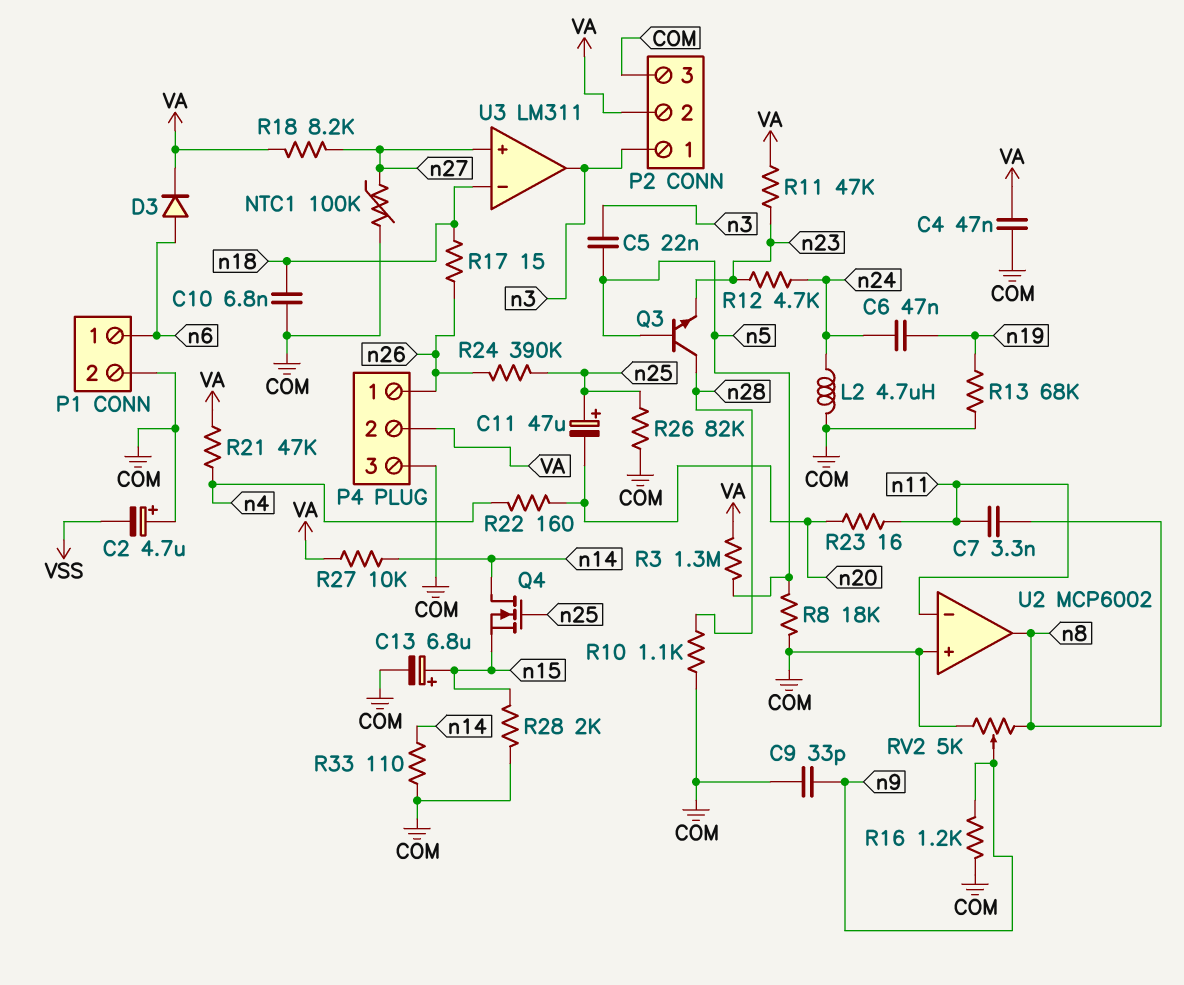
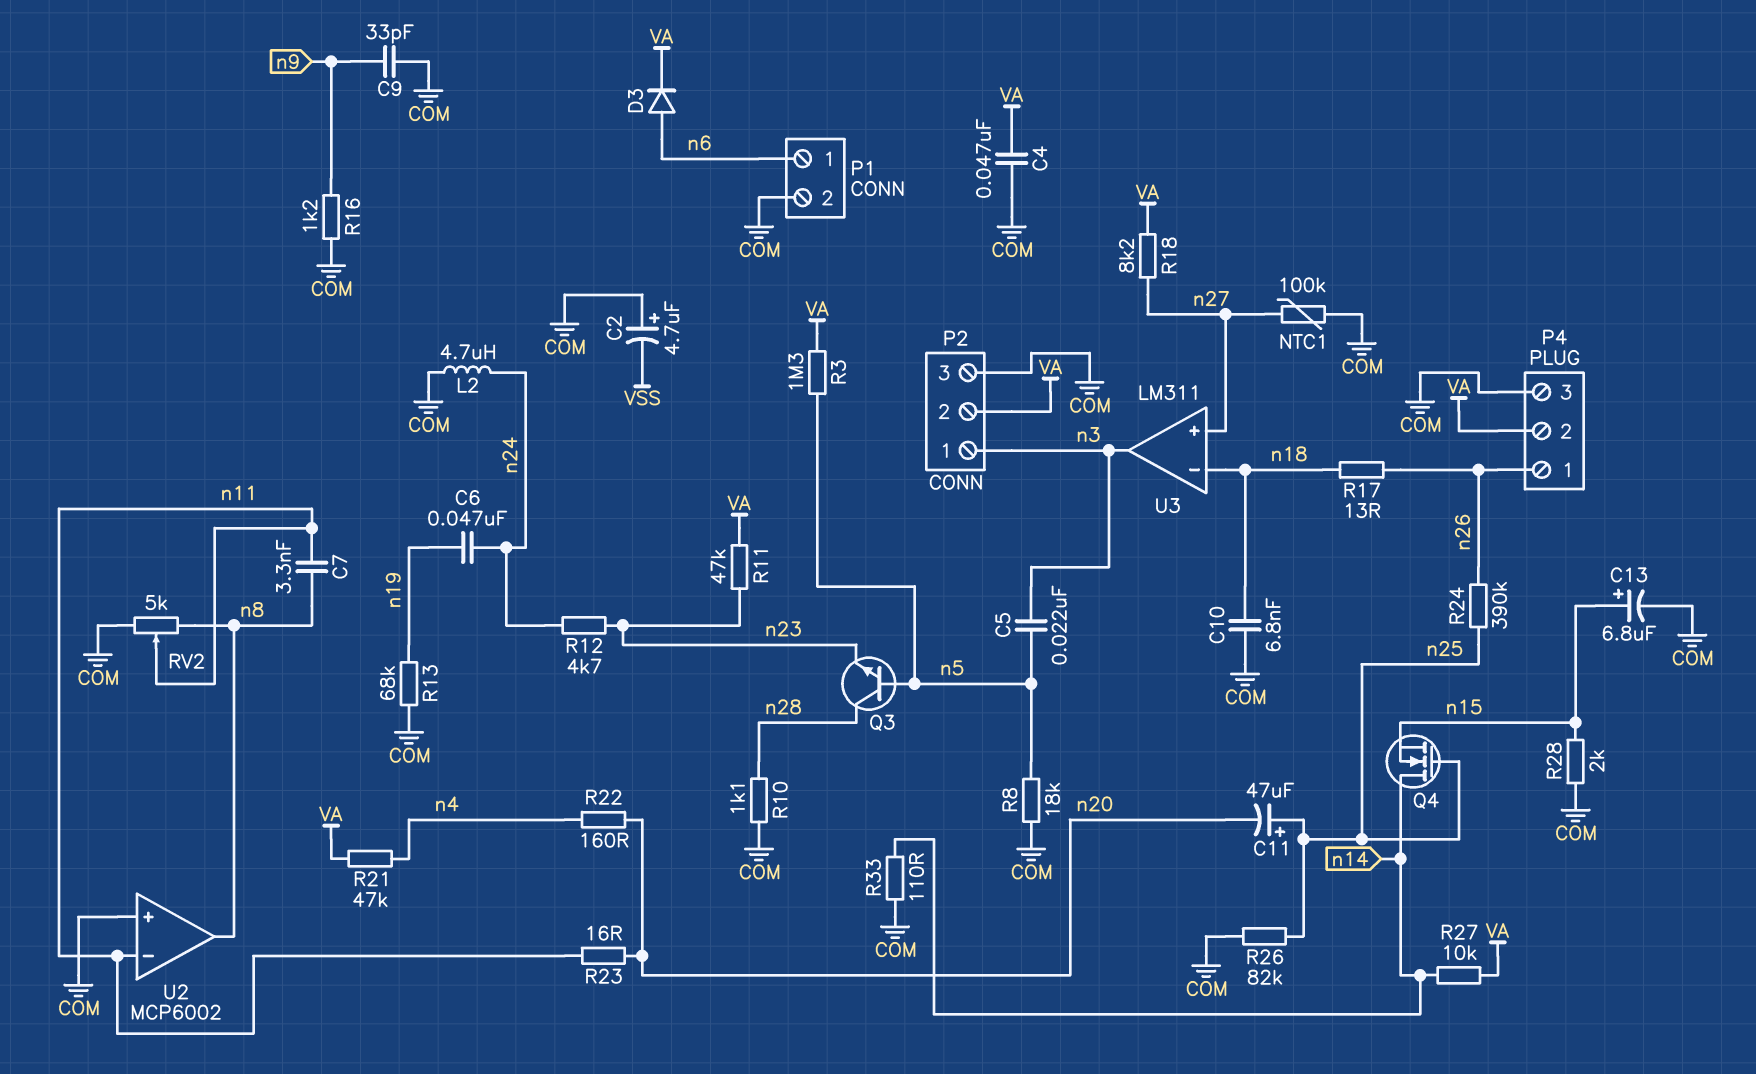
R17: 15 (n18, n26) -> 13 (n18, n26)
RV2: 5k (COM, n8, wiper n9) -> 5k (COM, n8, wiper n11)

